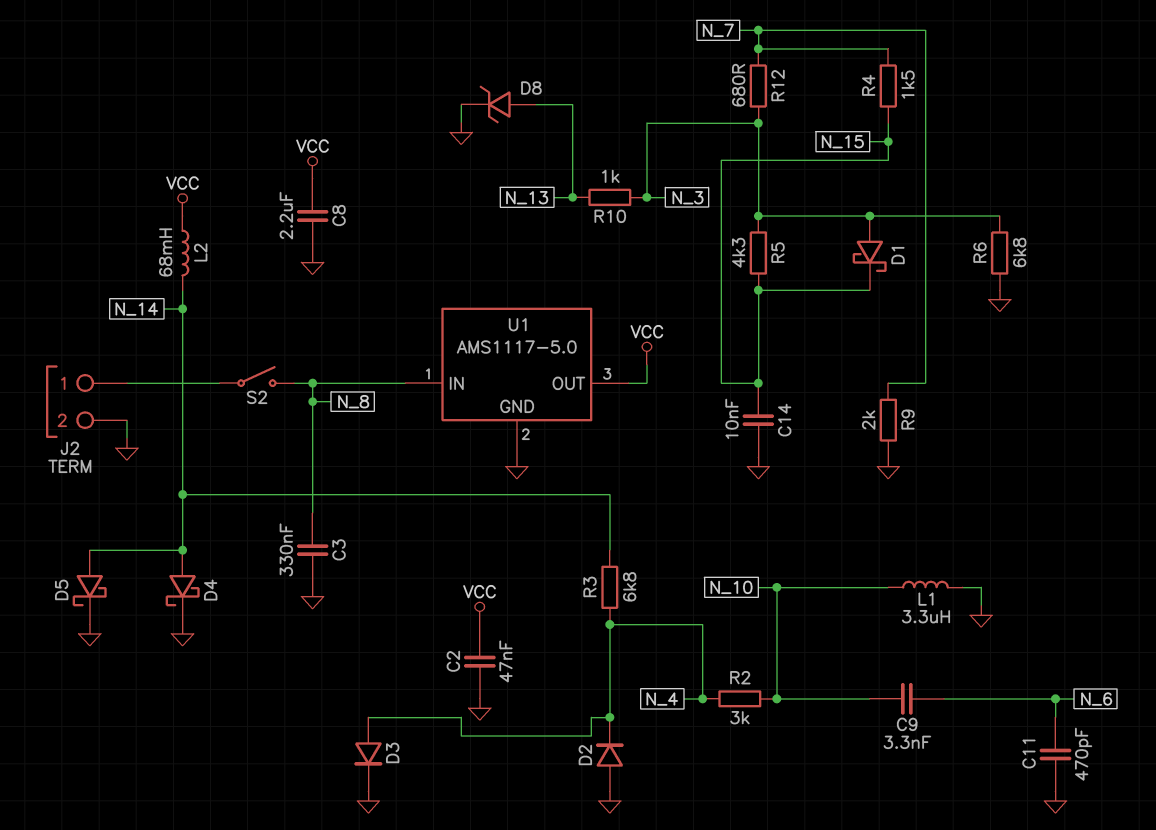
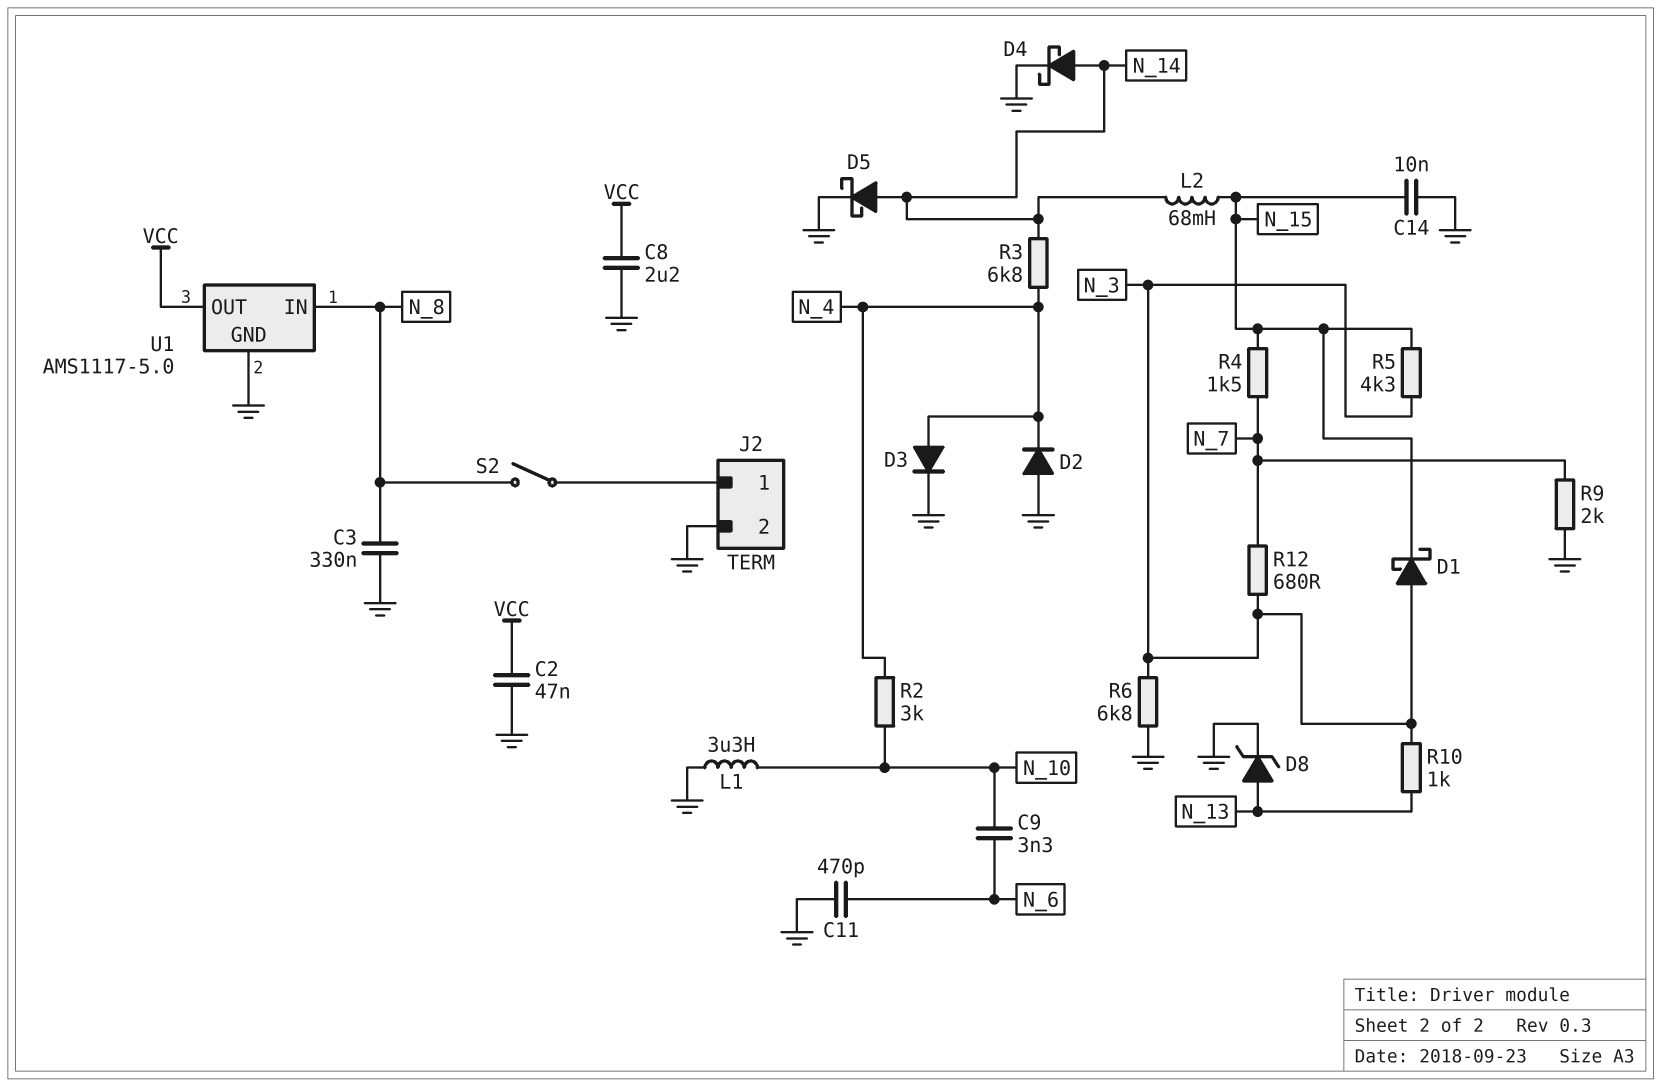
L2: 68mH (N_14, VCC) -> 68mH (N_14, N_15)

